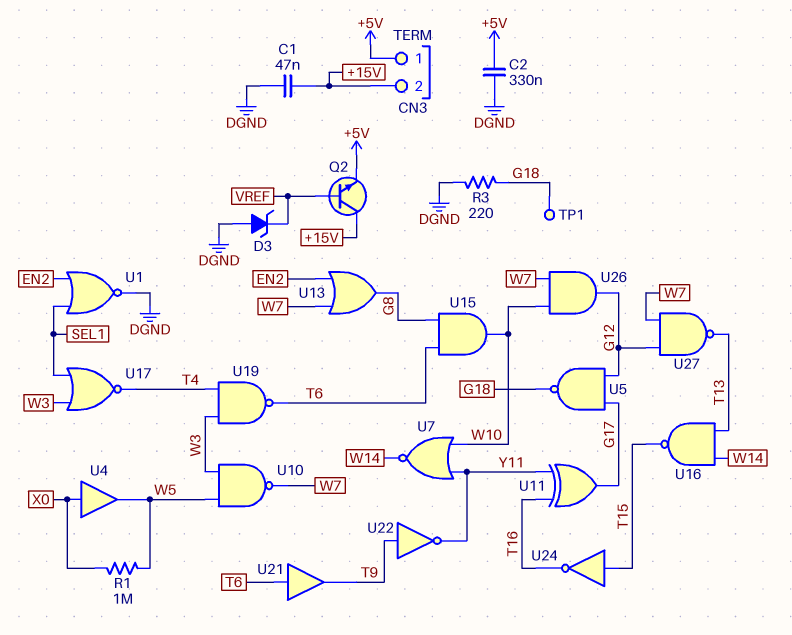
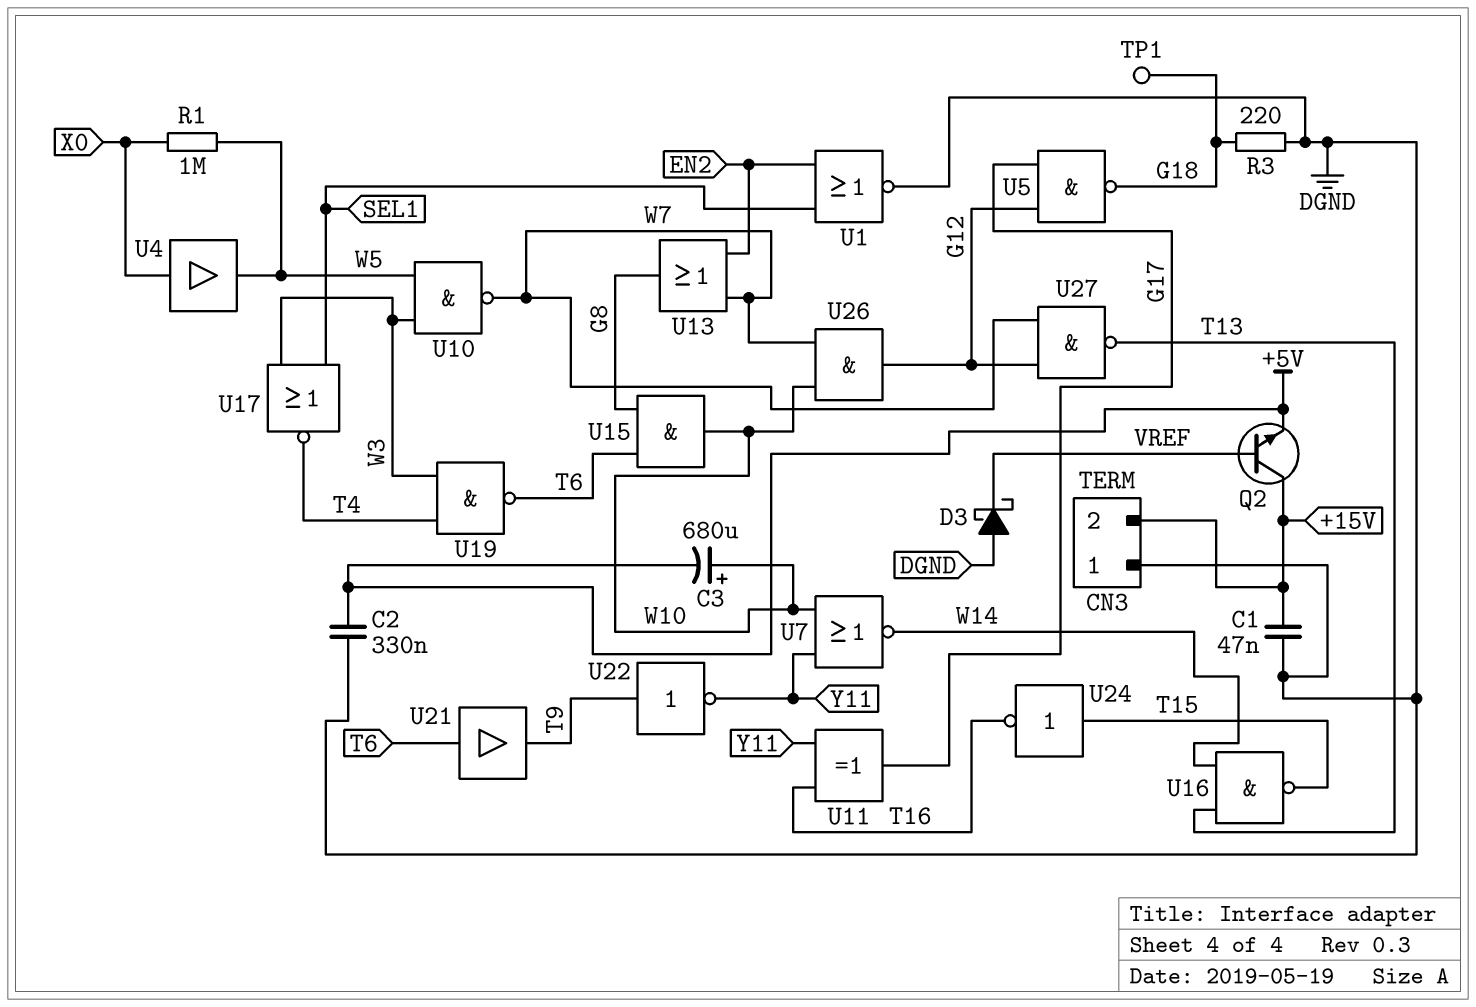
C3: none -> 680uF (plus W10, minus +5V)
CN3 pin 1: +5V -> DGND
D3: zener (A DGND, K VREF) -> schottky (A DGND, K VREF)

